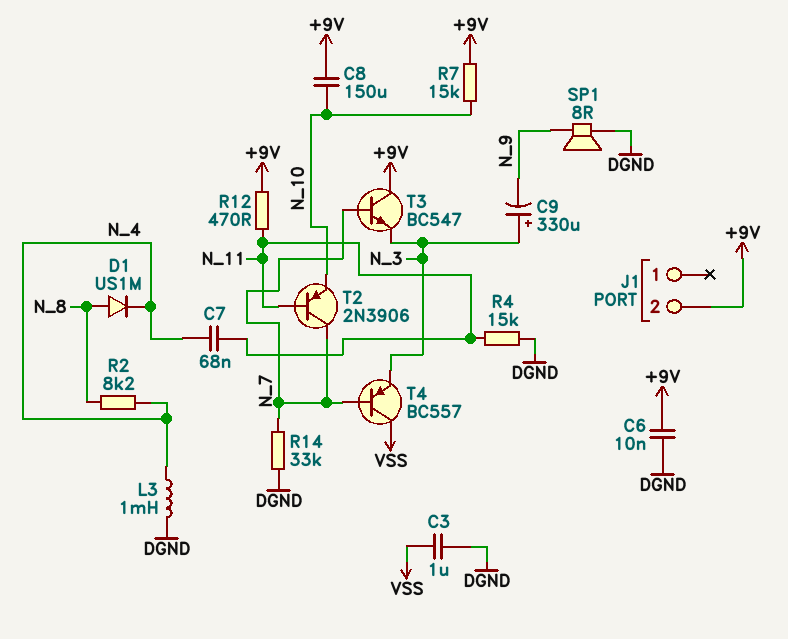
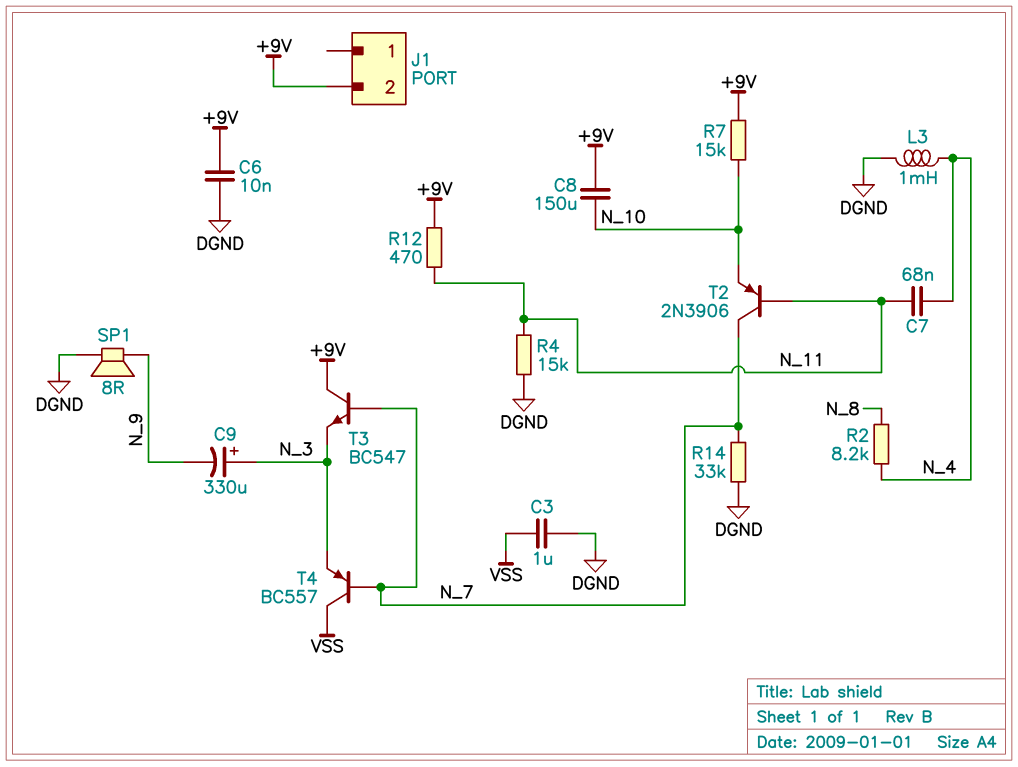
D1: diode US1M (A N_8, K N_4) -> none

